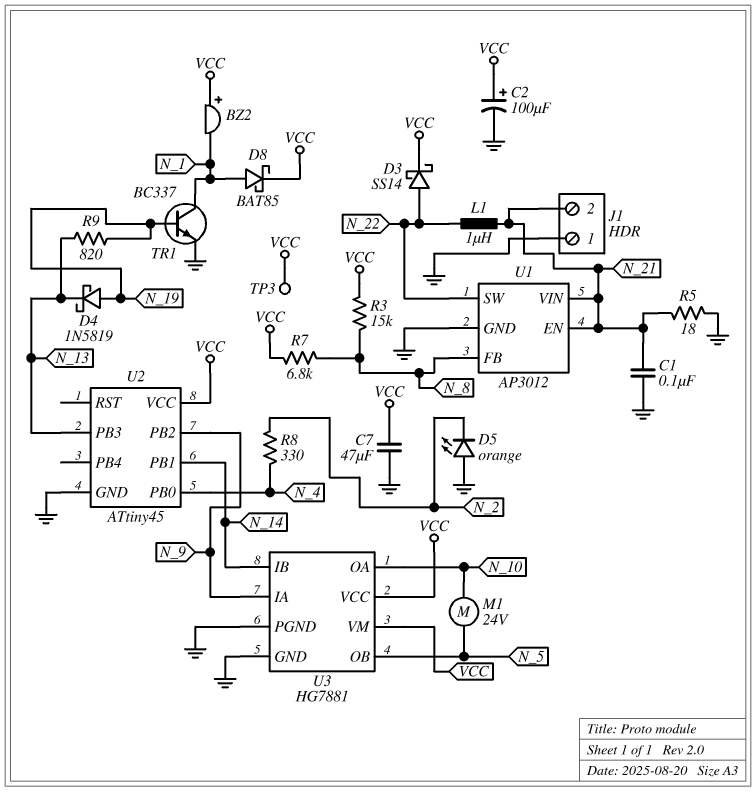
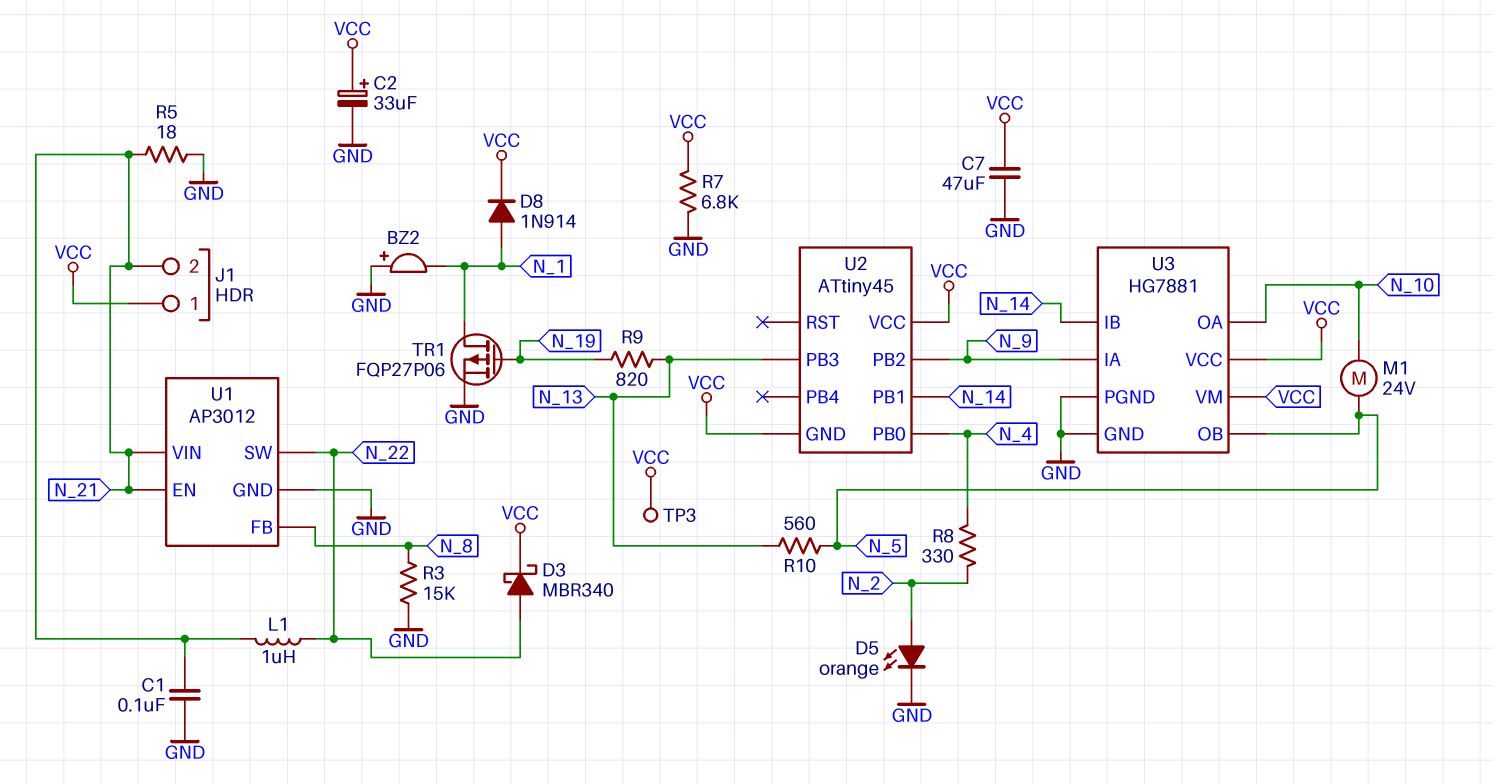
BZ2: buzzer (plus VCC, minus N_1) -> buzzer (plus GND, minus N_1)
C2: 100uF (plus VCC, minus GND) -> 33uF (plus VCC, minus GND)
D3: schottky SS14 (A N_22, K VCC) -> schottky MBR340 (A N_22, K VCC)
D4: schottky 1N5819 (A N_19, K N_13) -> none
D5: LED orange (A GND, K N_2) -> LED orange (A N_2, K GND)
D8: schottky BAT85 (A N_1, K VCC) -> diode 1N914 (A N_1, K VCC)
J1 pin 1: GND -> VCC
R3: 15k (N_8, VCC) -> 15k (GND, N_8)
R7: 6.8k (N_8, VCC) -> 6.8k (GND, VCC)
R10: none -> 560 (N_5, N_13)
TR1: NPN BC337 (B N_19, C N_1, E GND) -> PMOS FQP27P06 (G N_19, D N_1, S GND)
U2 pin GND: GND -> VCC

